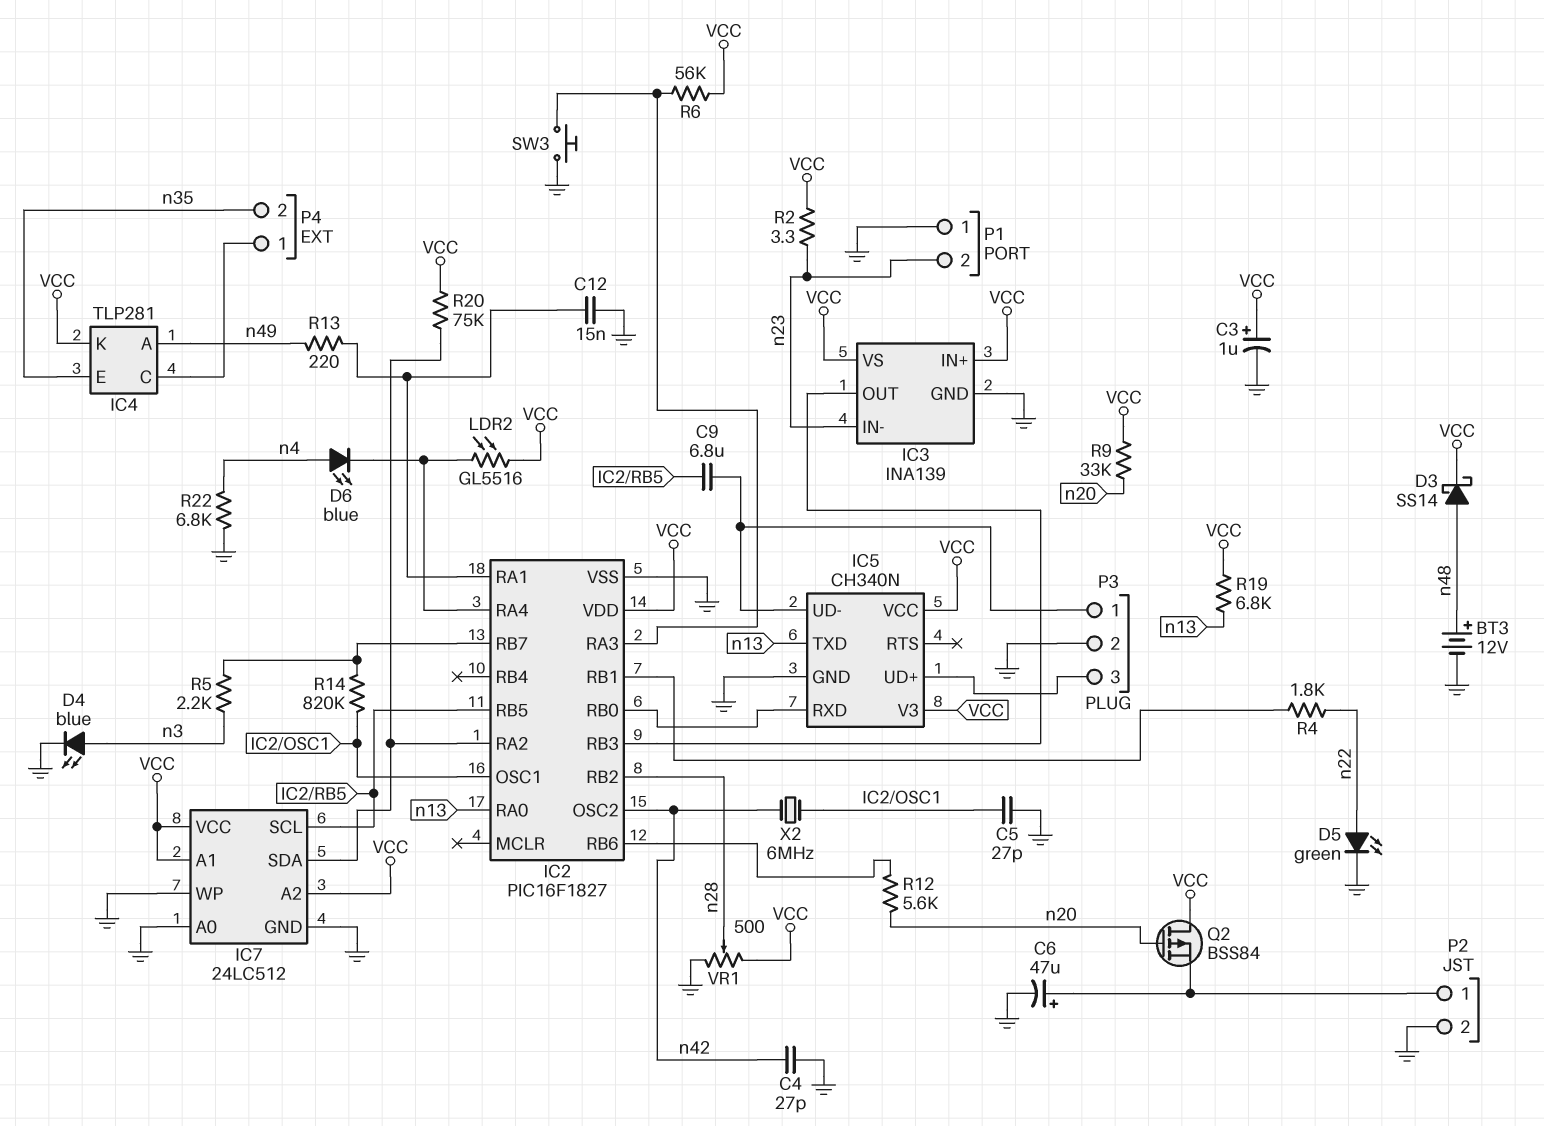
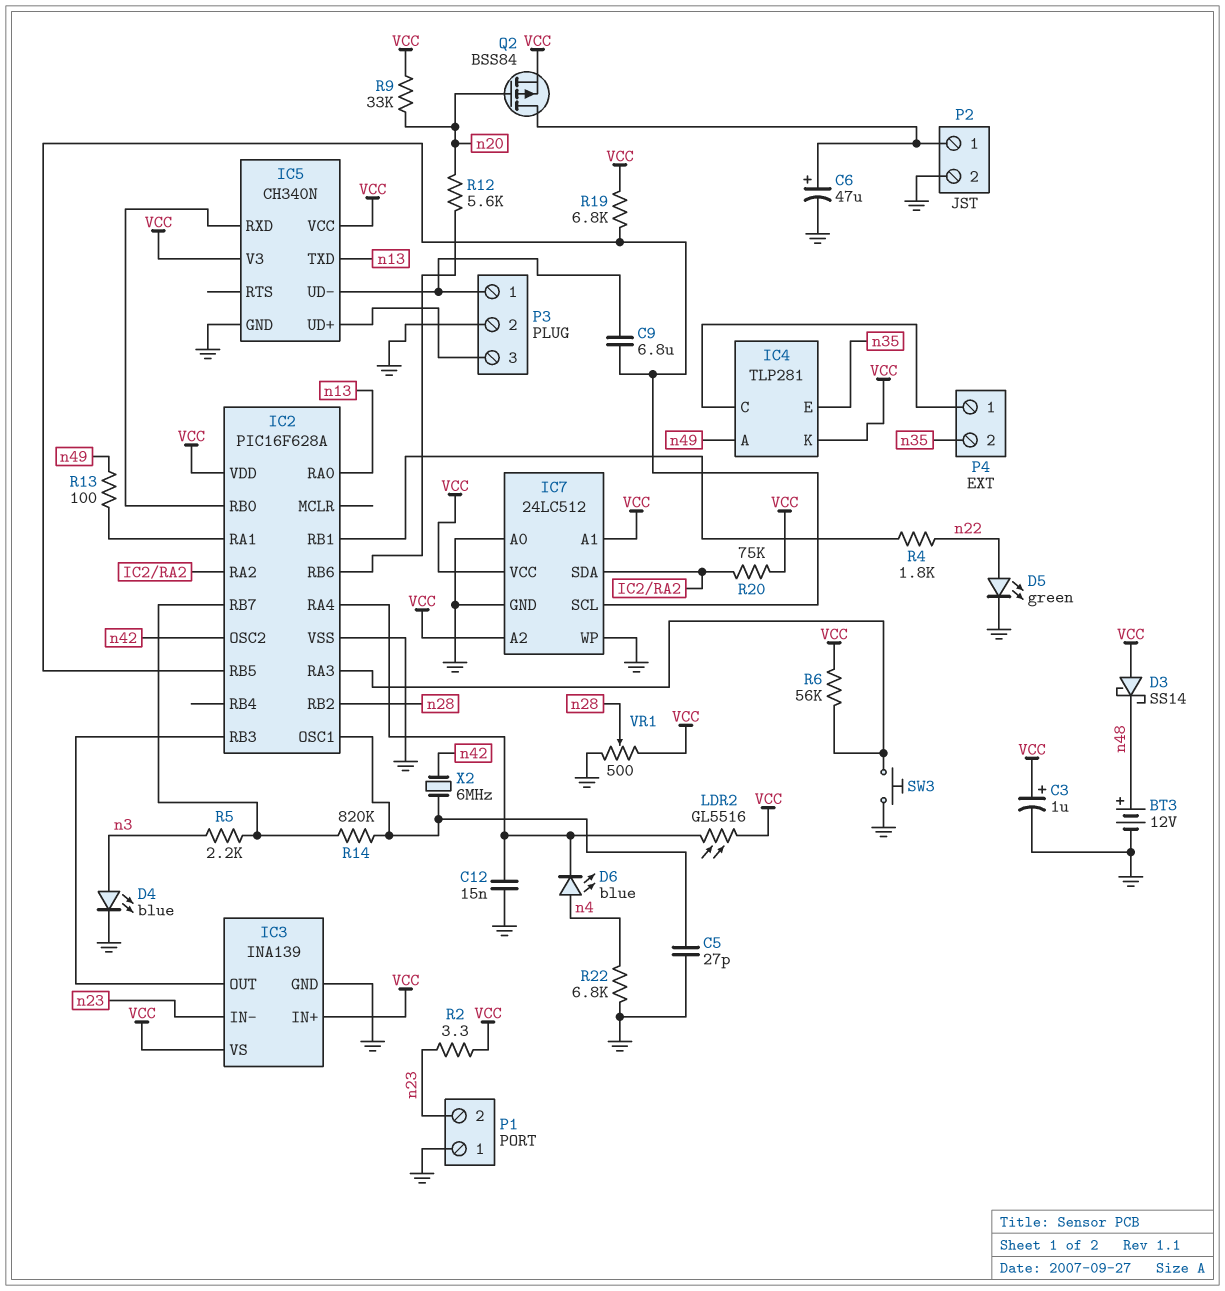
C4: 27pF (GND, n42) -> none
C12: 15nF (GND, IC2/RA1) -> 15nF (GND, IC2/RA4)
D3: schottky SS14 (A n48, K VCC) -> schottky SS14 (A VCC, K n48)
IC2: PIC16F1827 -> PIC16F628A
Q2: PMOS BSS84 (G n20, D VCC, S P2/1) -> PMOS BSS84 (G n20, D P2/1, S VCC)
R13: 220 (IC2/RA1, n49) -> 100 (IC2/RA1, n49)
R19: 6.8k (VCC, n13) -> 6.8k (IC2/RB5, VCC)

